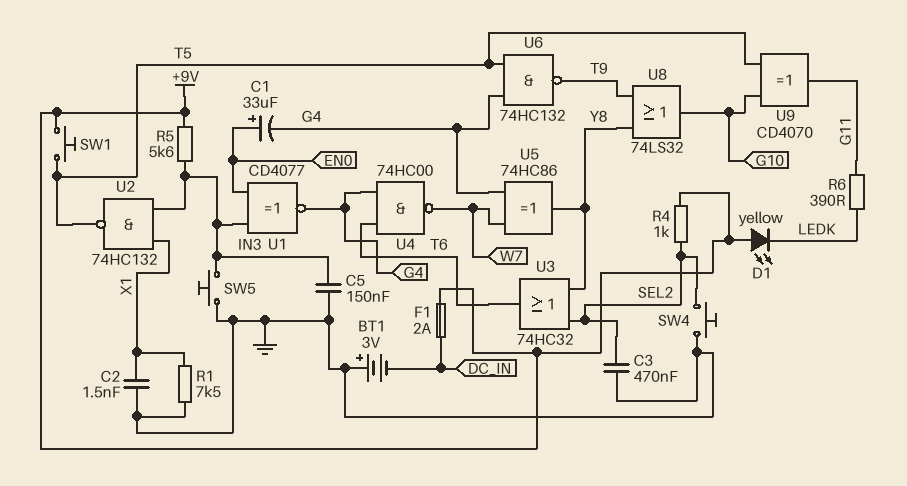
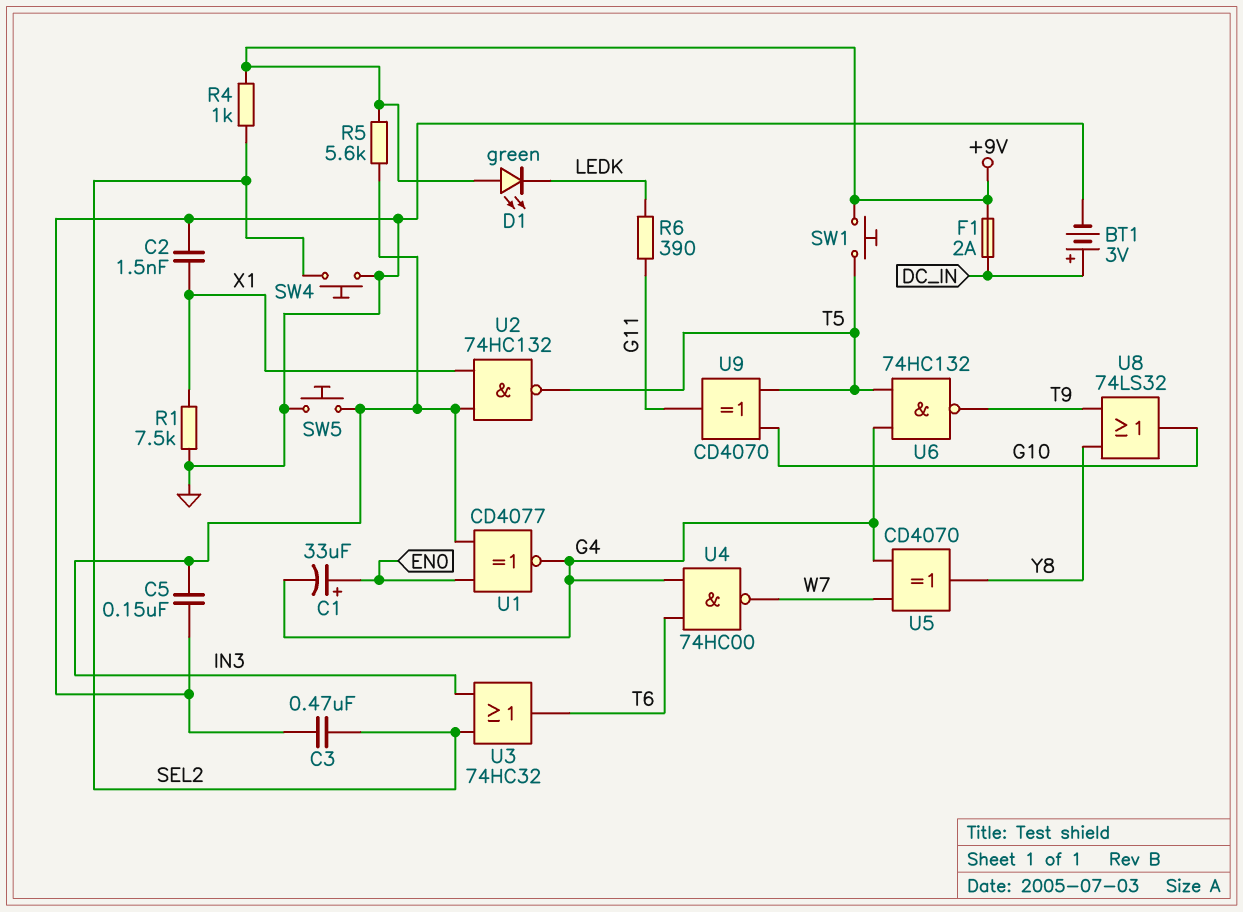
BT1: 3V (plus GND, minus DC_IN) -> 3V (plus DC_IN, minus GND)
D1: LED yellow (A +9V, K LEDK) -> LED green (A +9V, K LEDK)
U3: OR 74HC32 (in SEL2, in Y8, out T6) -> OR 74HC32 (in IN3, in SEL2, out T6)
U5: XOR 74HC86 (in G4, in W7, out Y8) -> XOR CD4070 (in G4, in W7, out Y8)

